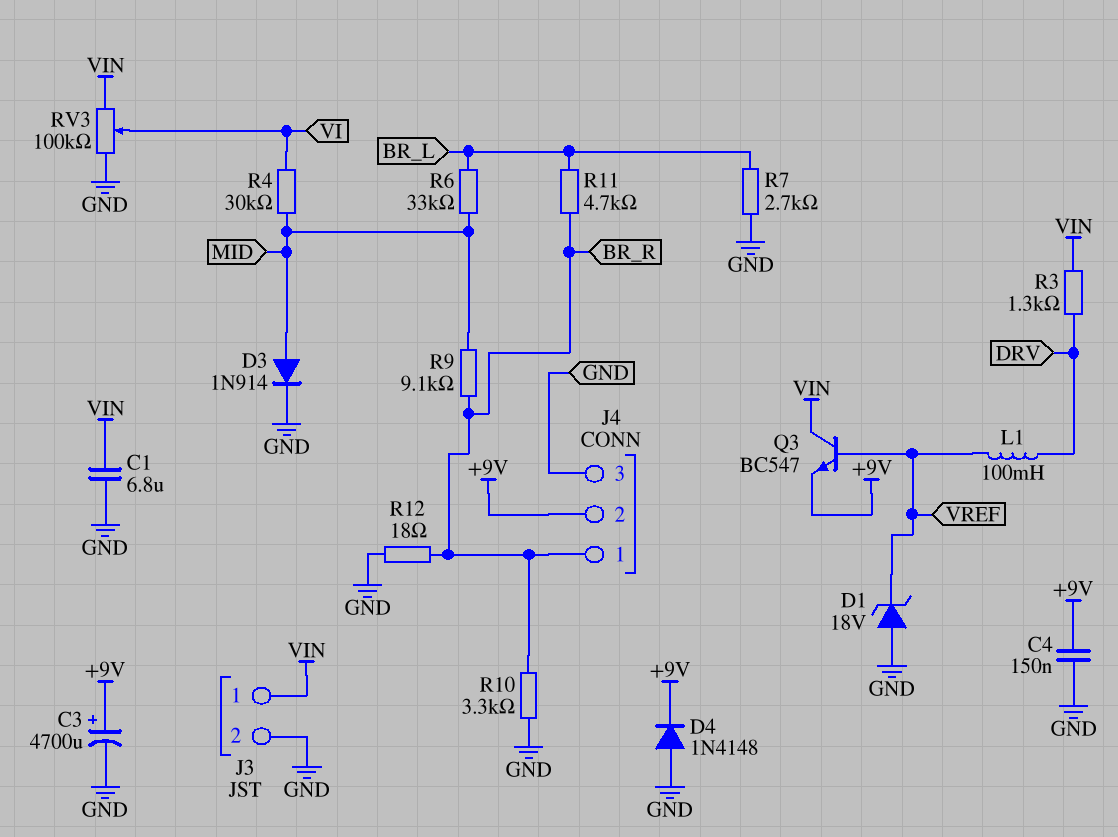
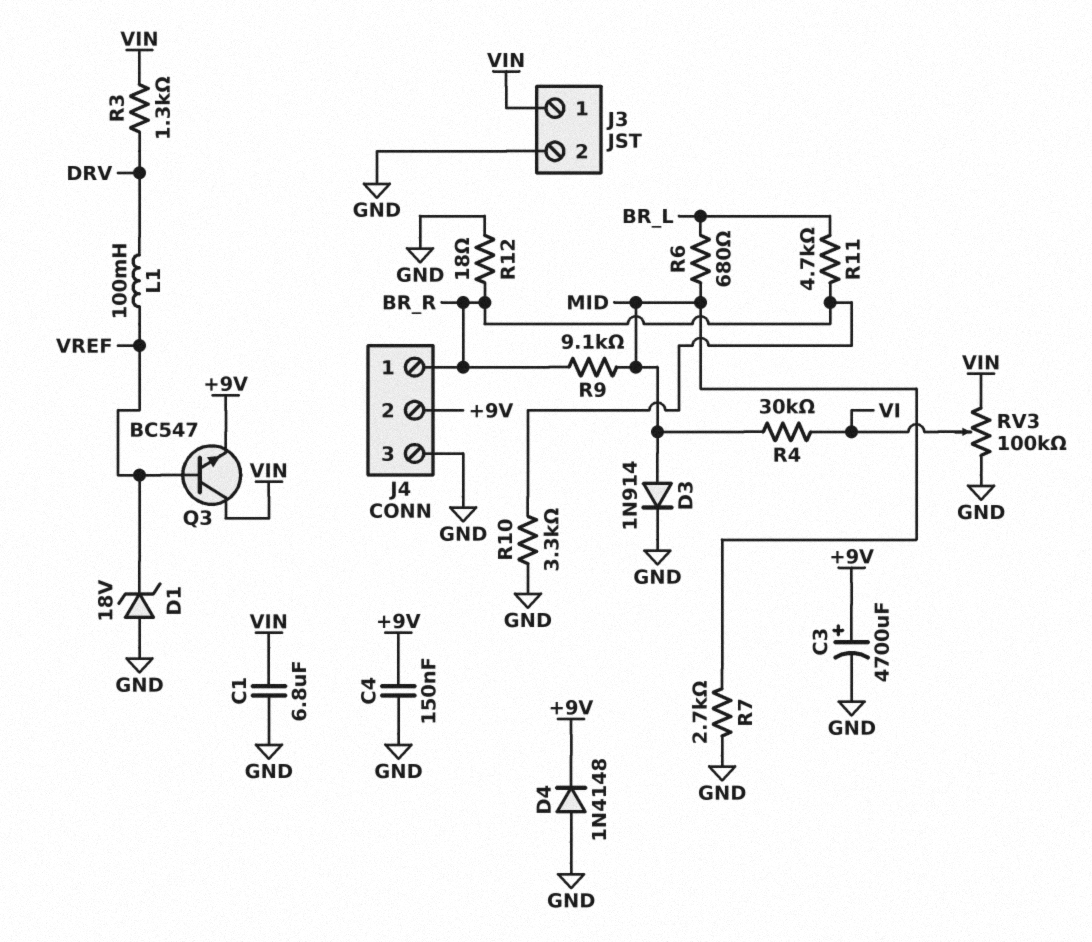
R6: 33k (BR_L, MID) -> 680 (BR_L, MID)
R7: 2.7k (BR_L, GND) -> 2.7k (GND, MID)

